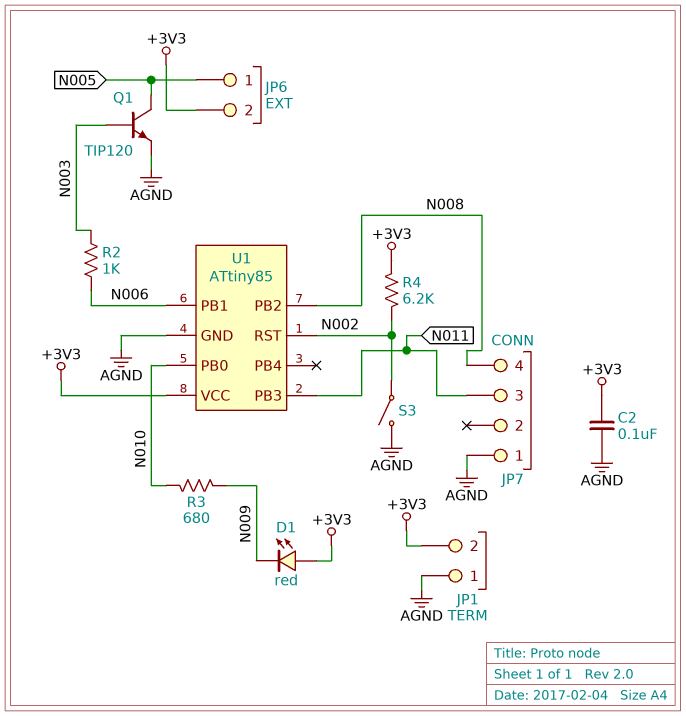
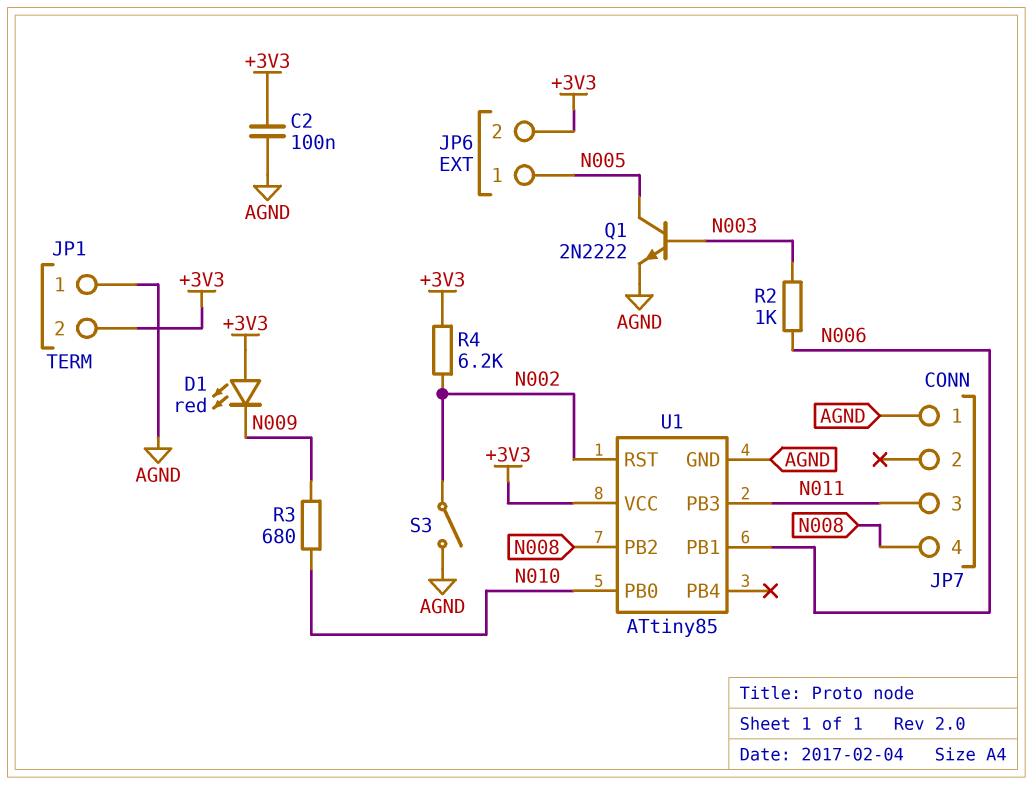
Q1: NPN TIP120 (B N003, C N005, E AGND) -> NPN 2N2222 (B N003, C N005, E AGND)

